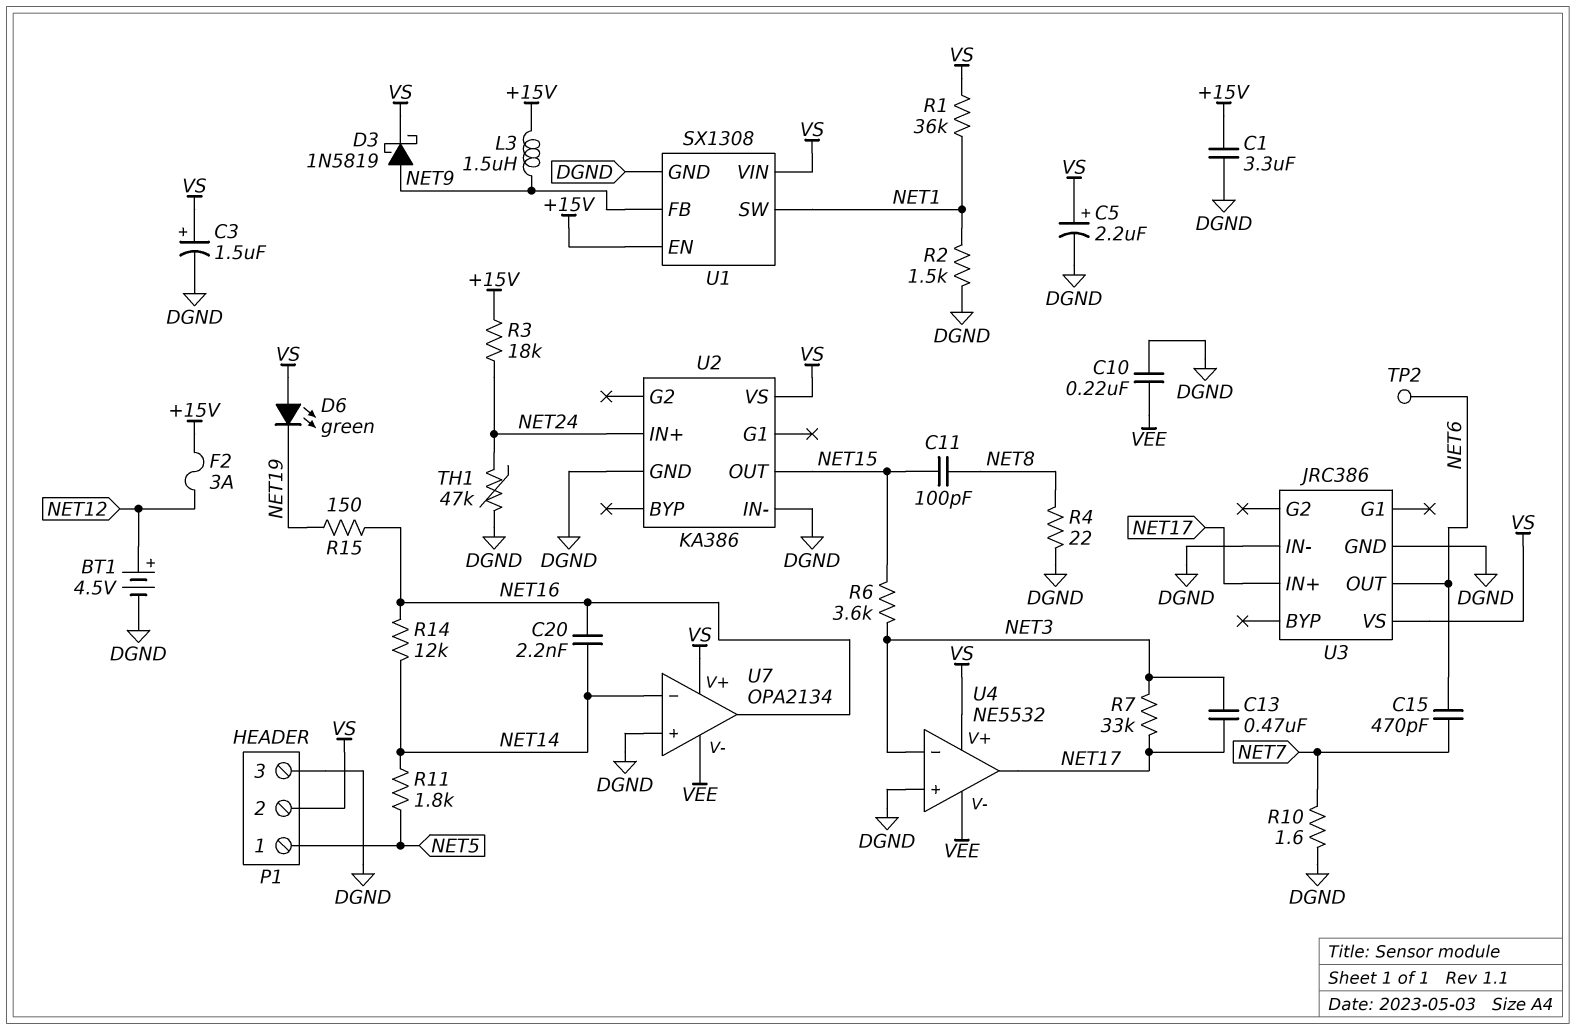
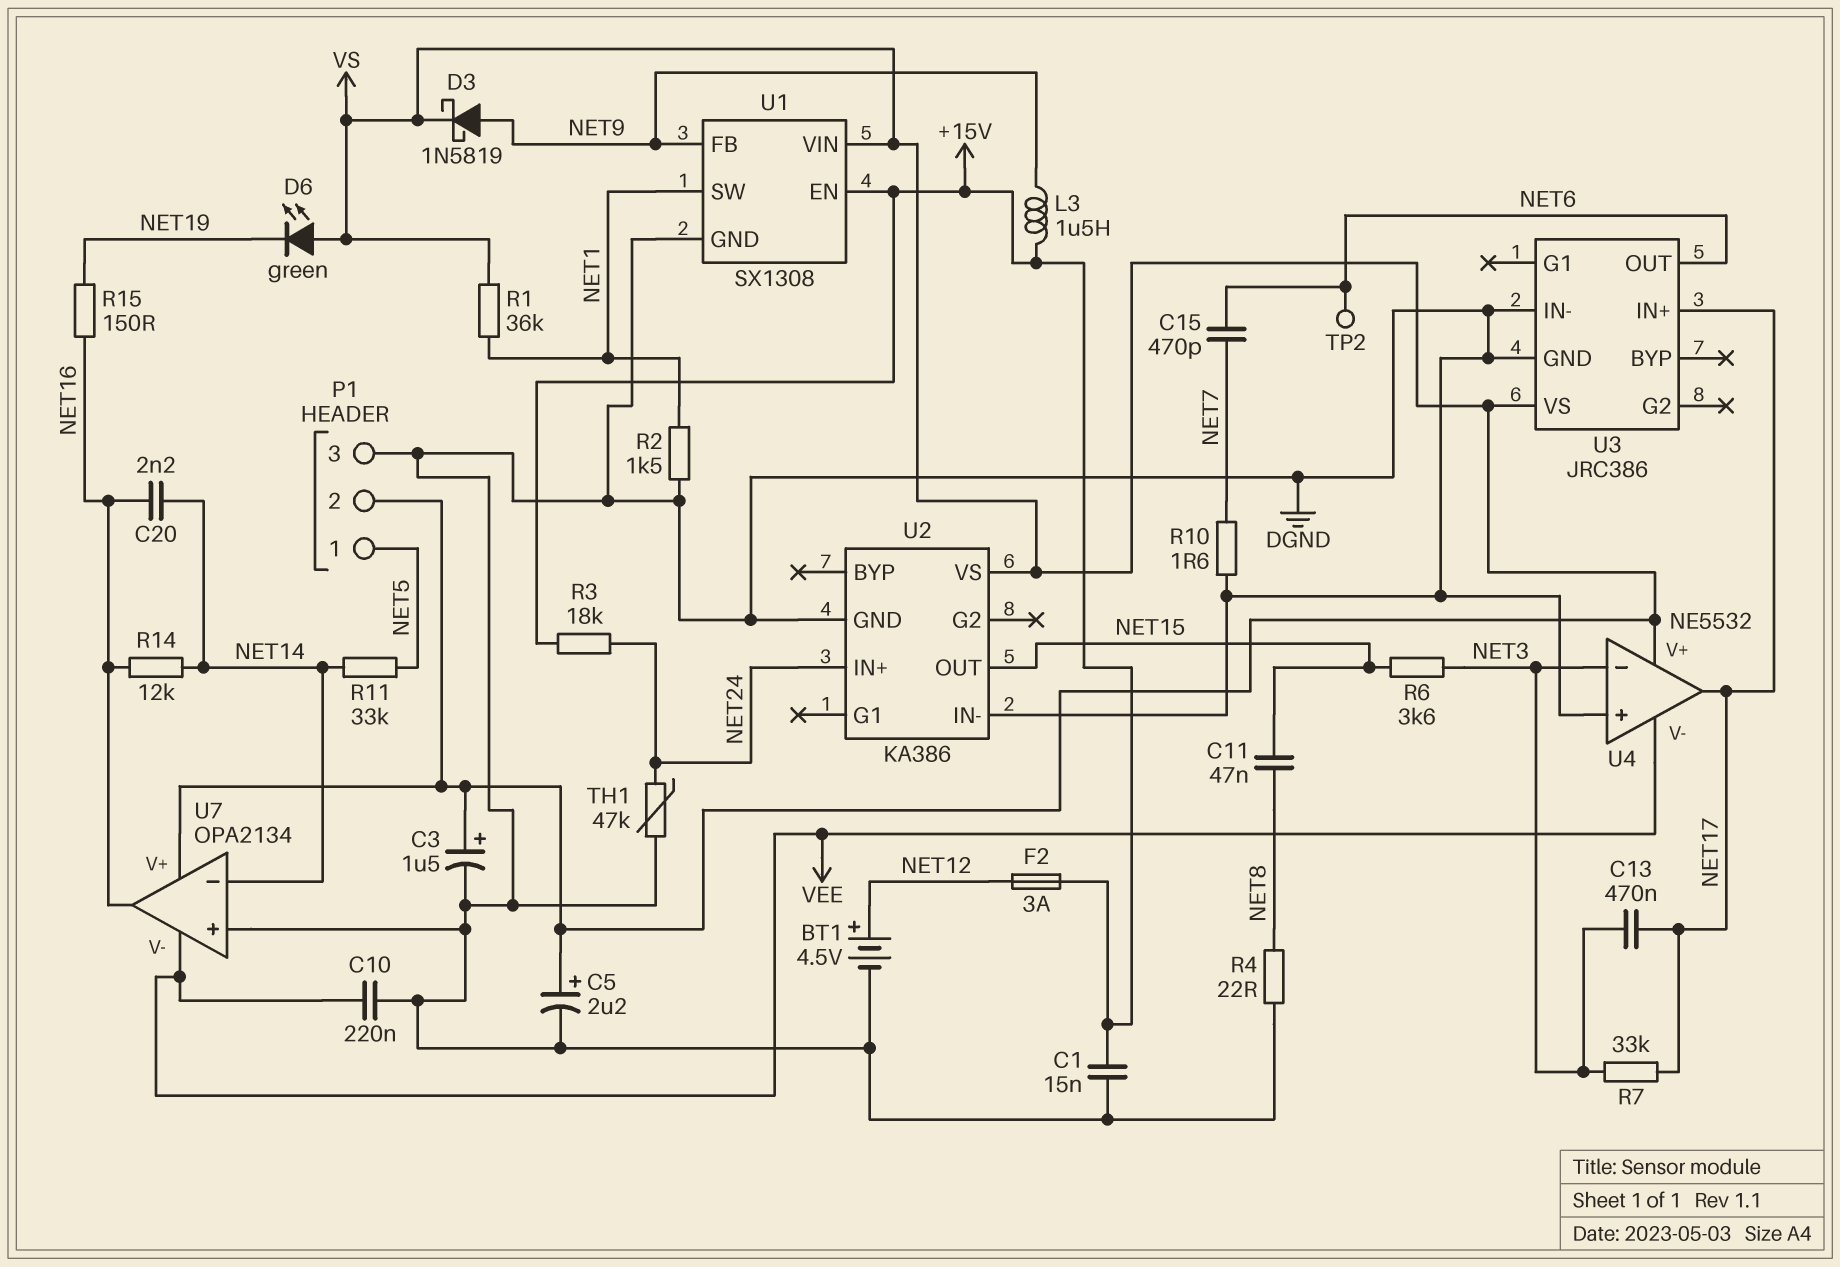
C1: 3.3uF (+15V, DGND) -> 15nF (+15V, DGND)
C11: 100pF (NET8, NET15) -> 47nF (NET8, NET15)
R11: 1.8k (NET5, NET14) -> 33k (NET5, NET14)

